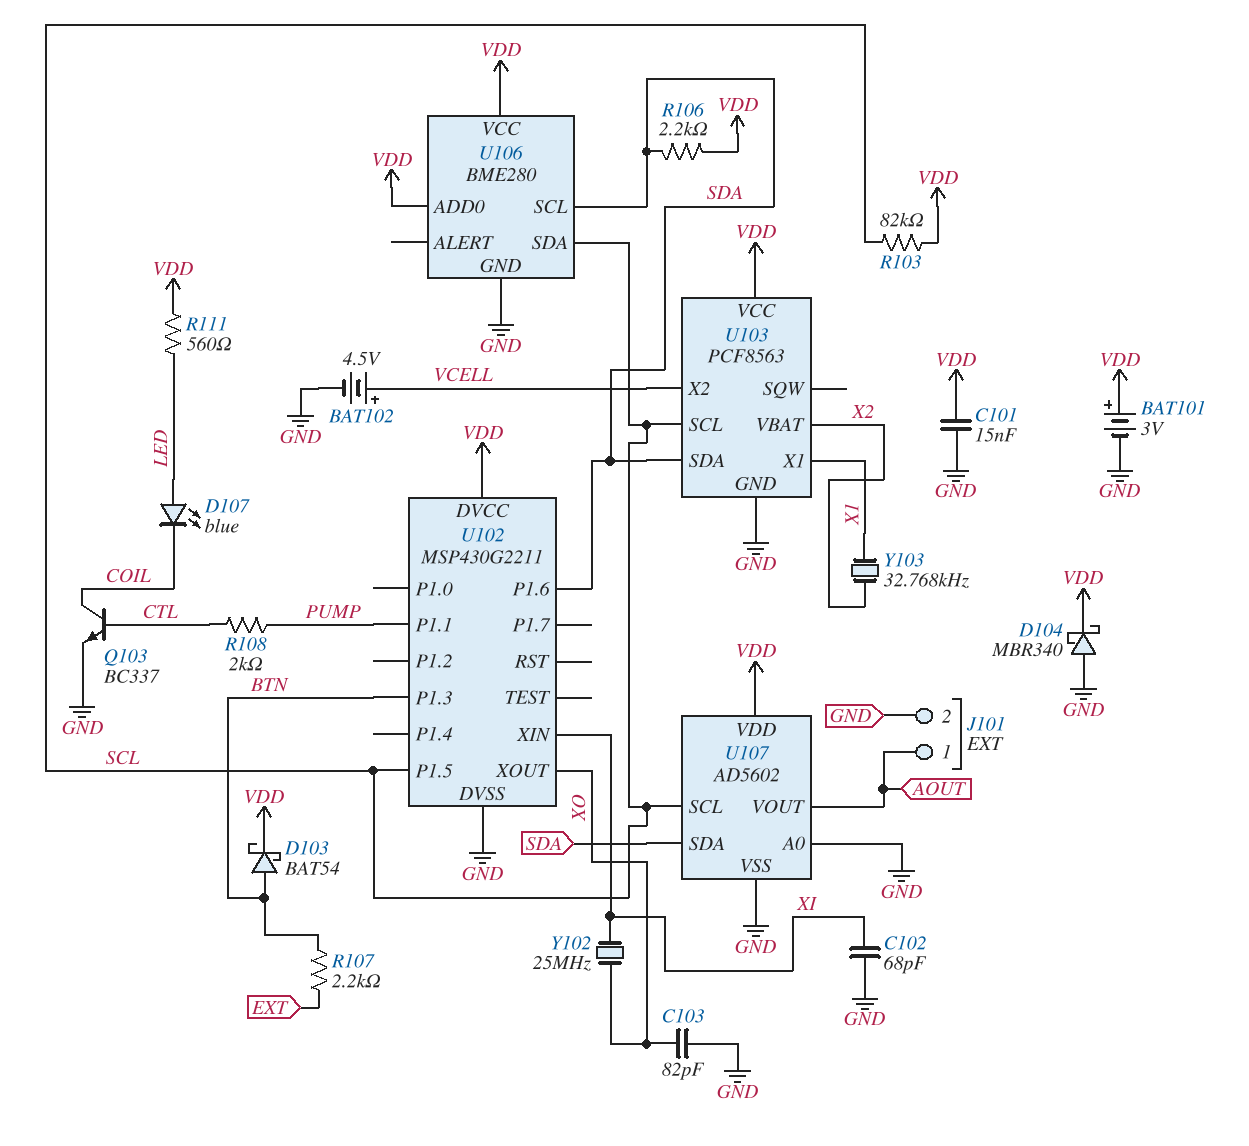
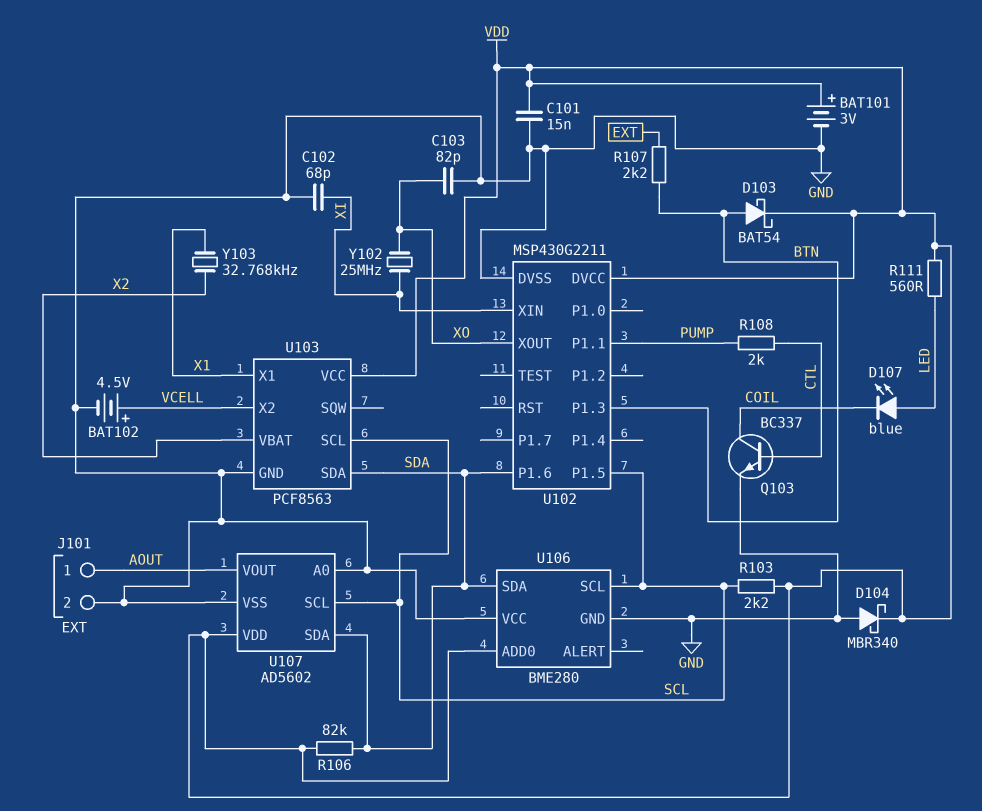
R103: 82k (SCL, VDD) -> 2.2k (SCL, VDD)
R106: 2.2k (SDA, VDD) -> 82k (SDA, VDD)
U106 pin SCL: SDA -> SCL
U106 pin SDA: SCL -> SDA
U106 pin VCC: VDD -> GND

